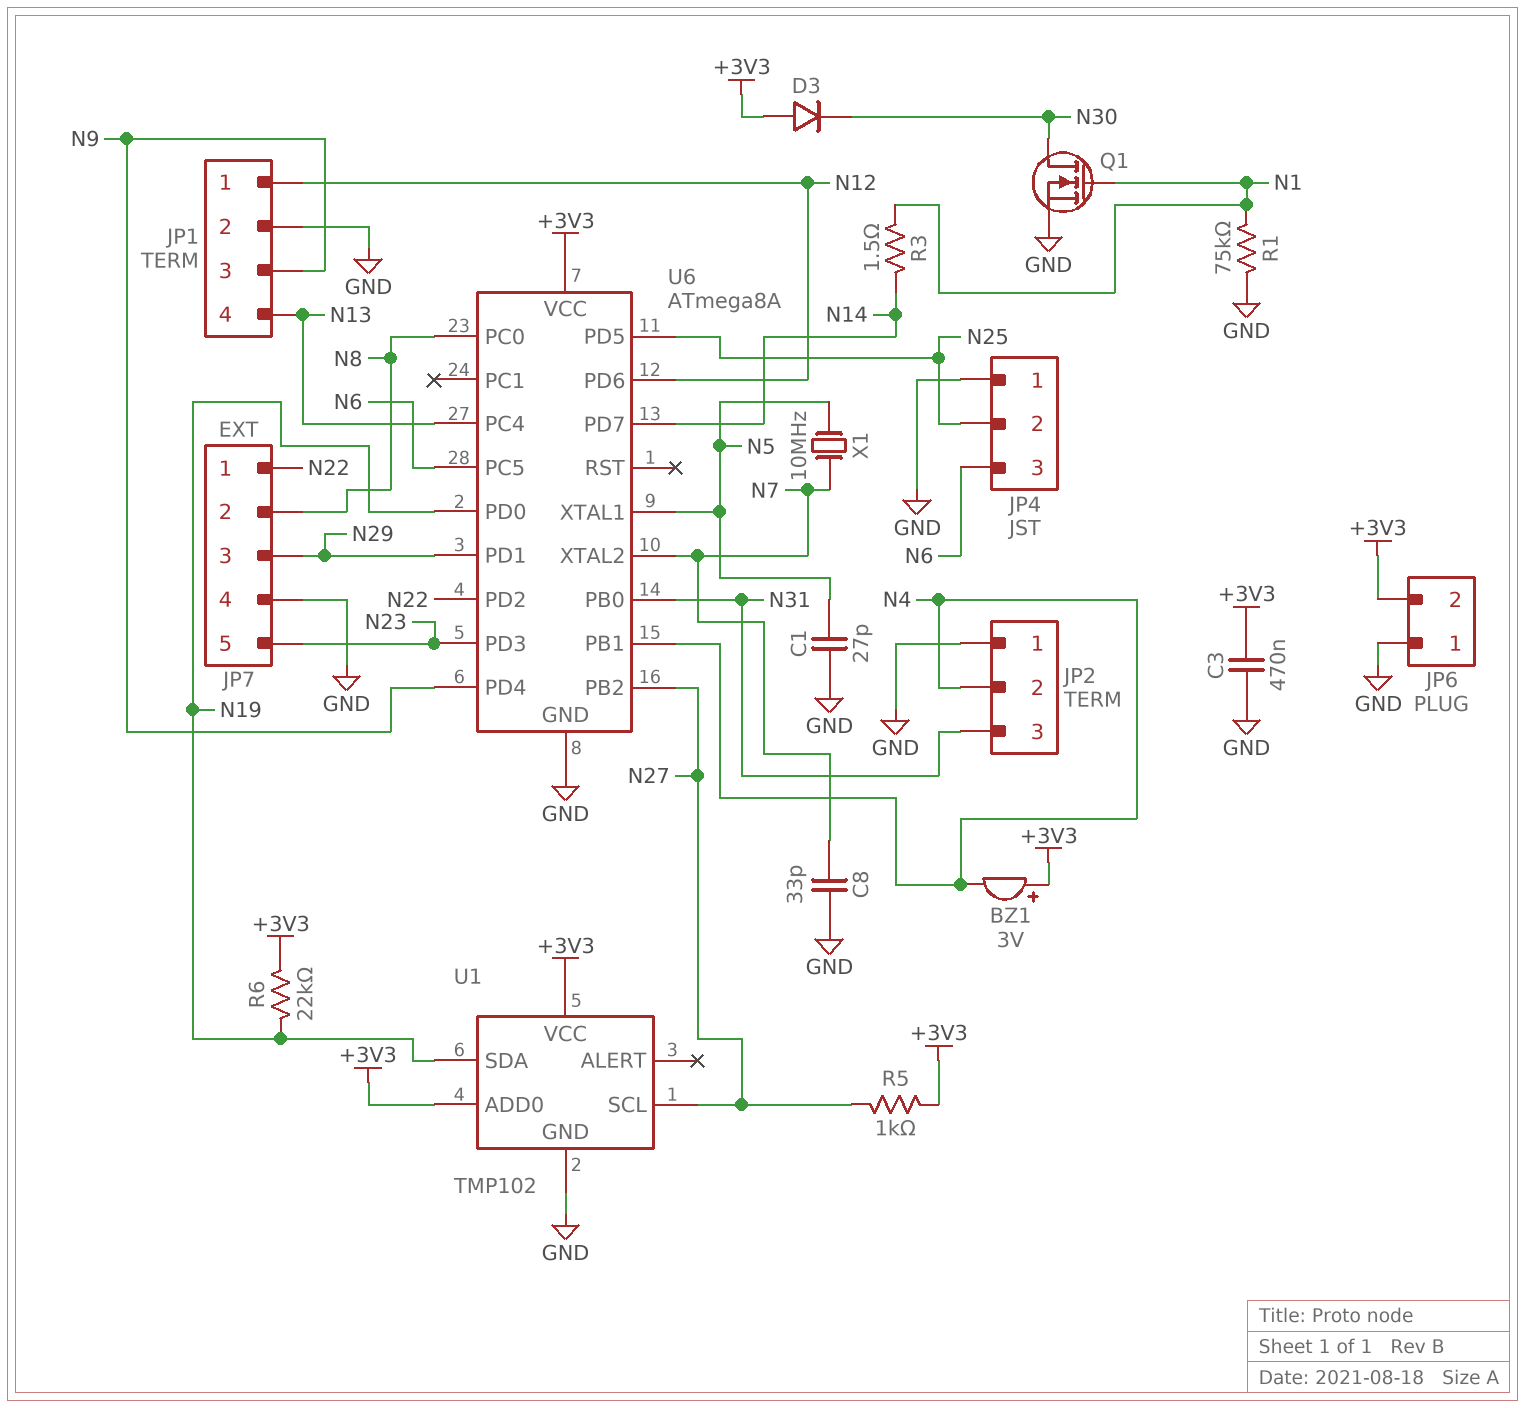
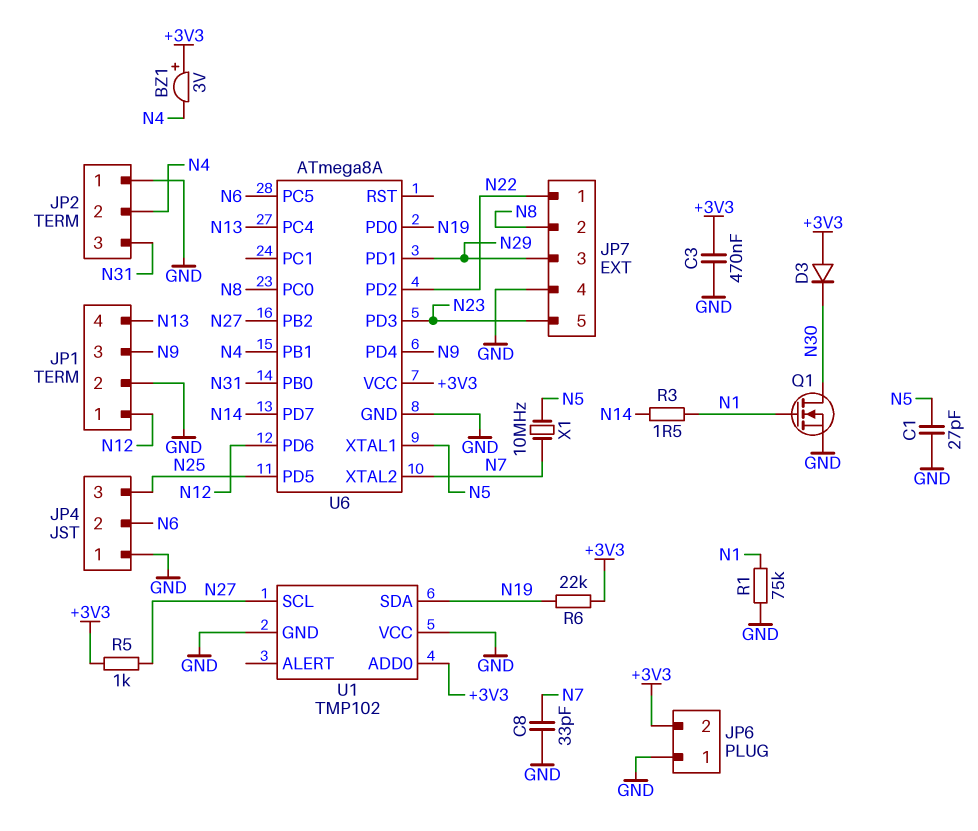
JP4 pin 2: N25 -> N6
JP4 pin 3: N6 -> N25
U1 pin VCC: +3V3 -> GND

